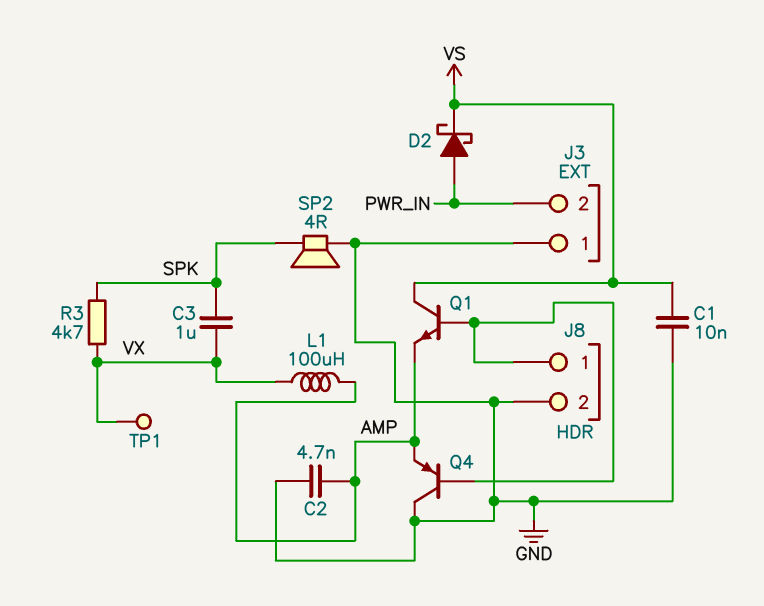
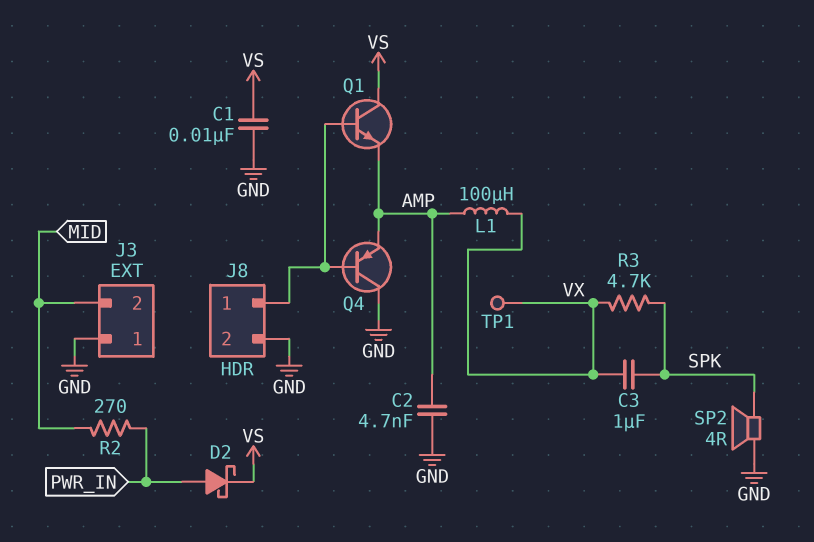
J3 pin 2: PWR_IN -> MID
R2: none -> 270 (MID, PWR_IN)

